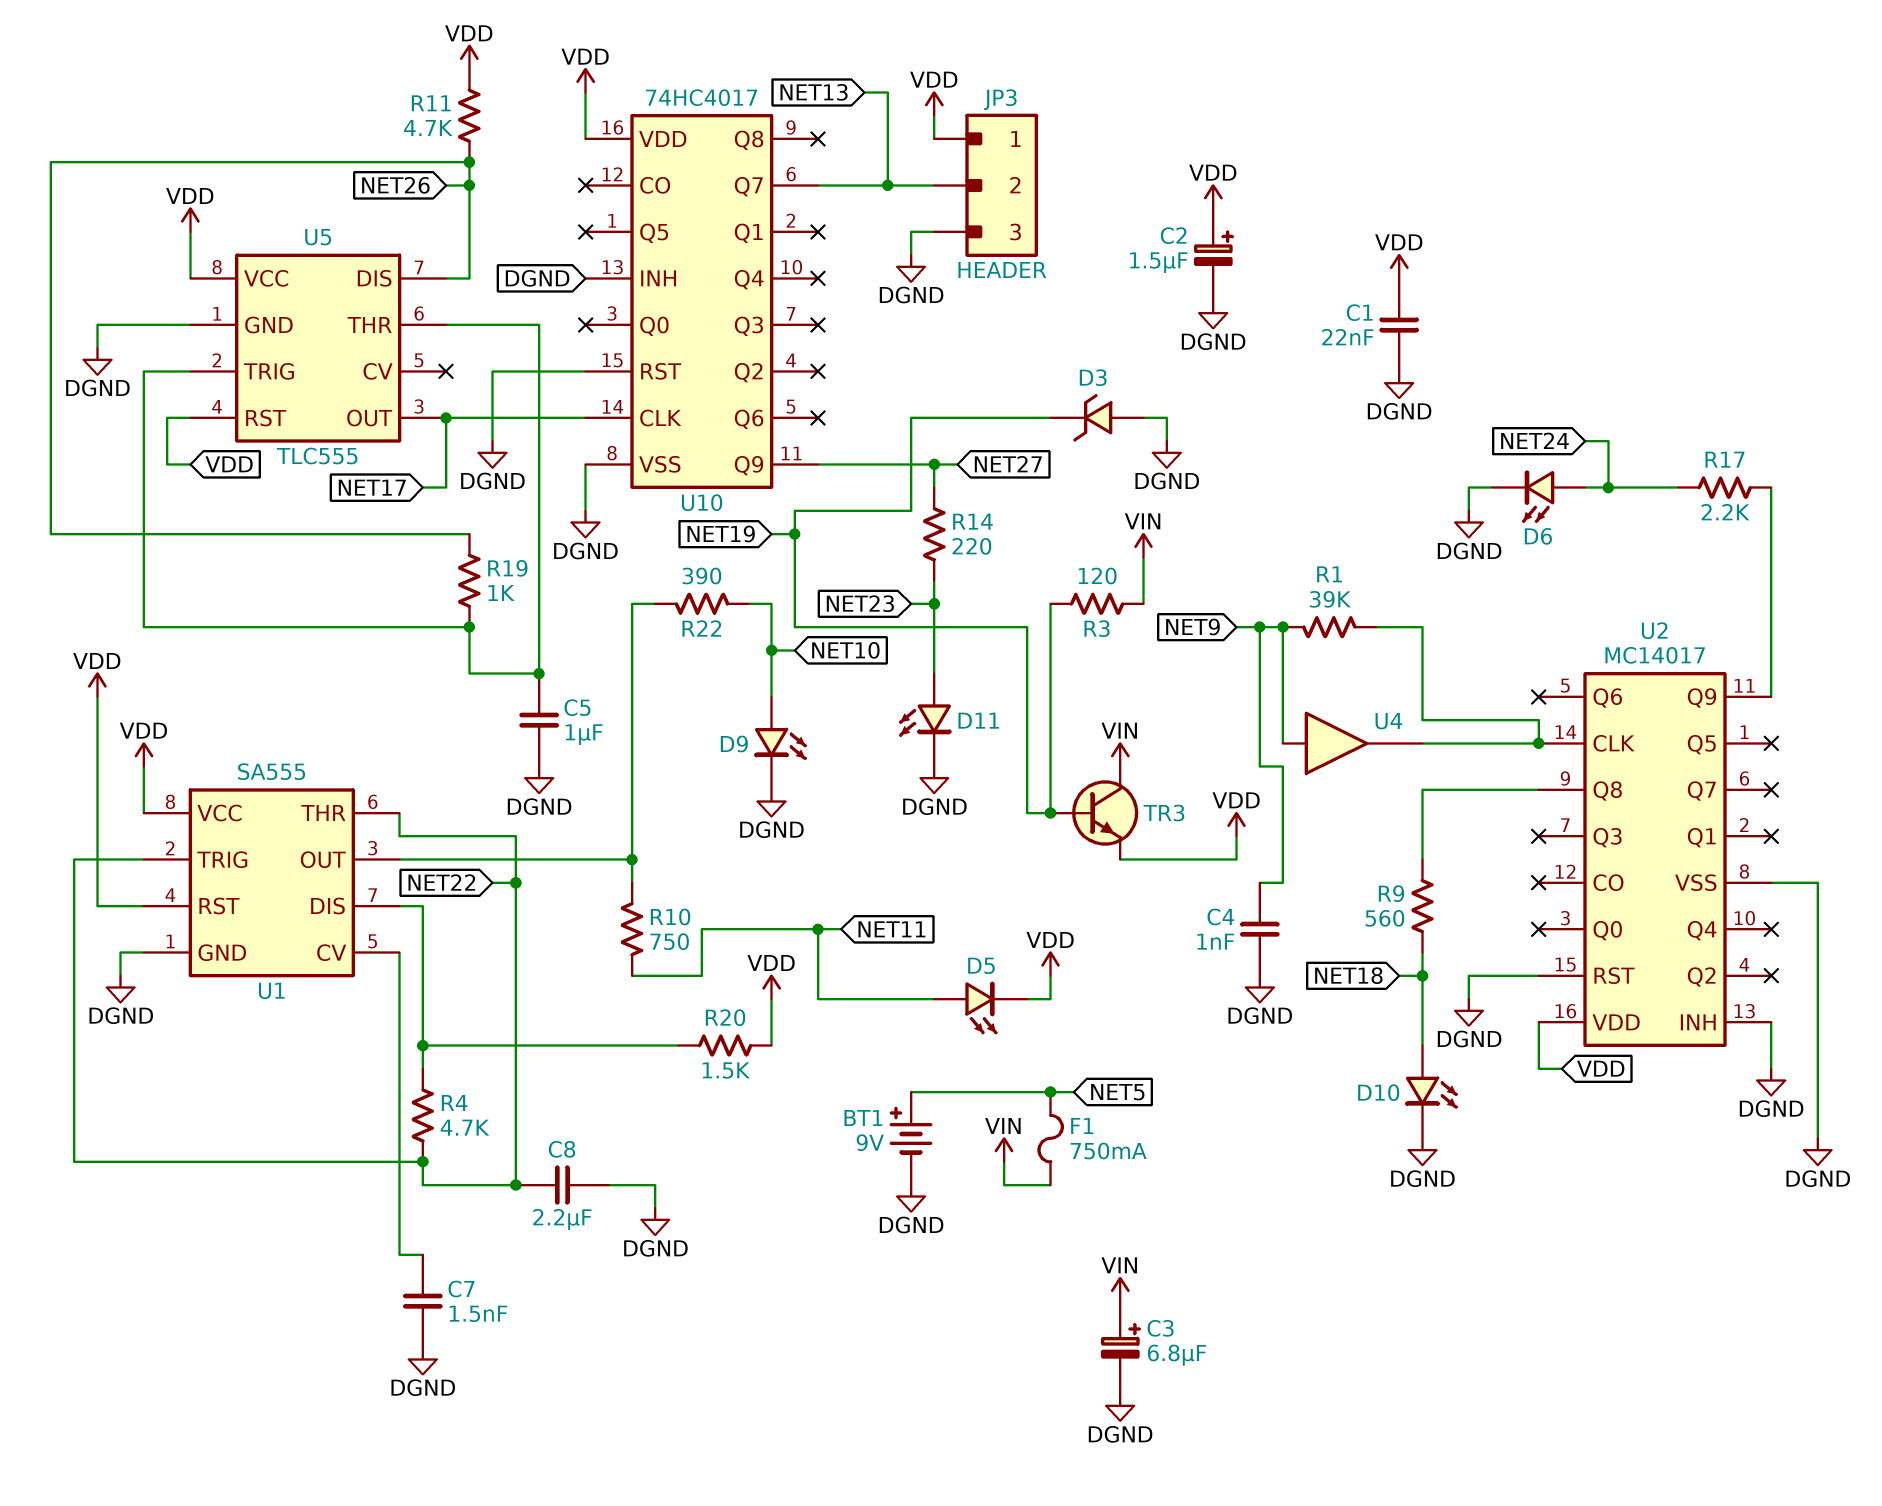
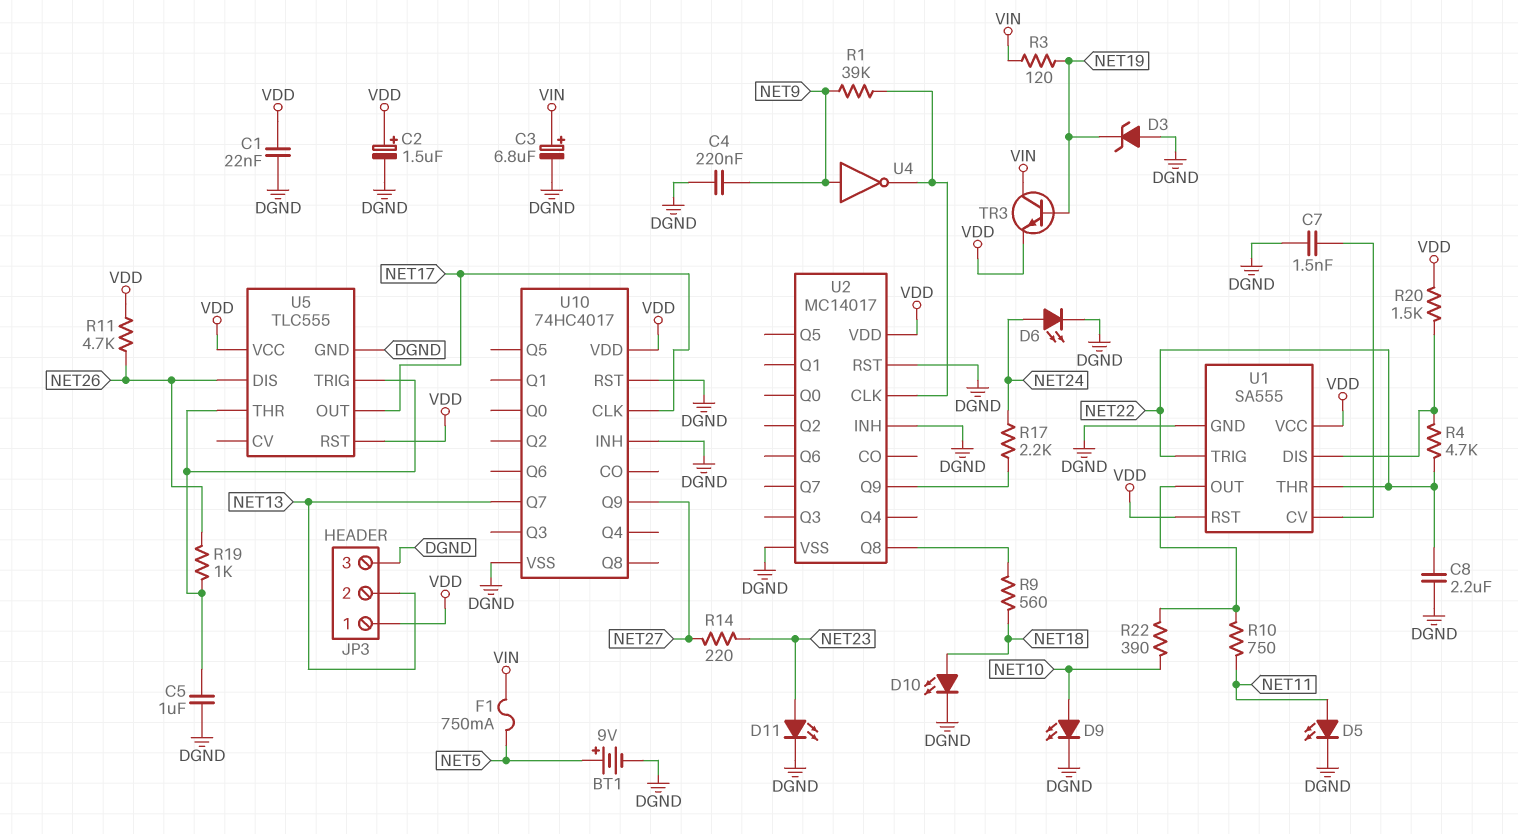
C4: 1nF (DGND, NET9) -> 220nF (DGND, NET9)
D5: LED (A NET11, K VDD) -> LED (A NET11, K DGND)
U4: buffer (in NET9, out U2/CLK) -> NOT (in NET9, out U2/CLK)

